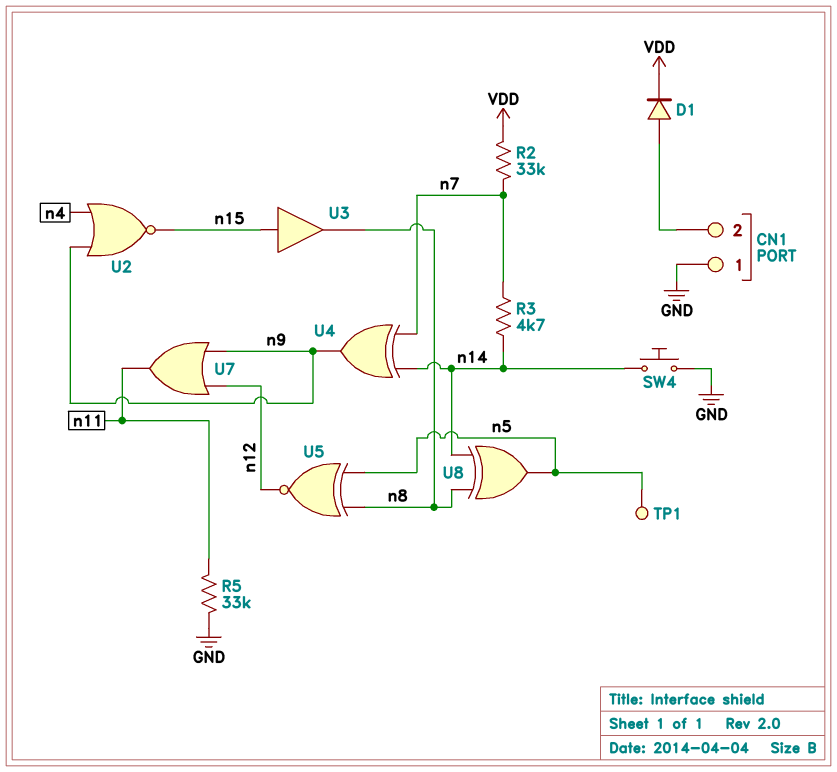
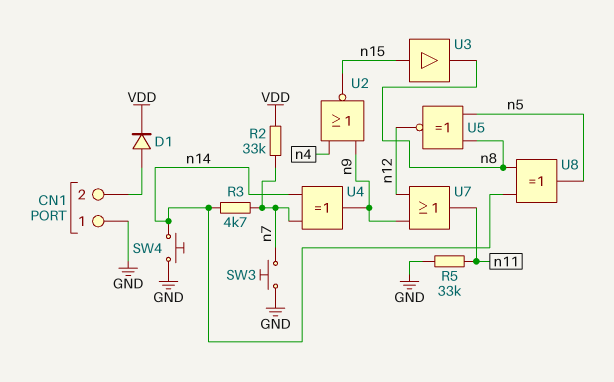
SW3: none -> button (GND, n7)
TP1: test point (n5) -> none

